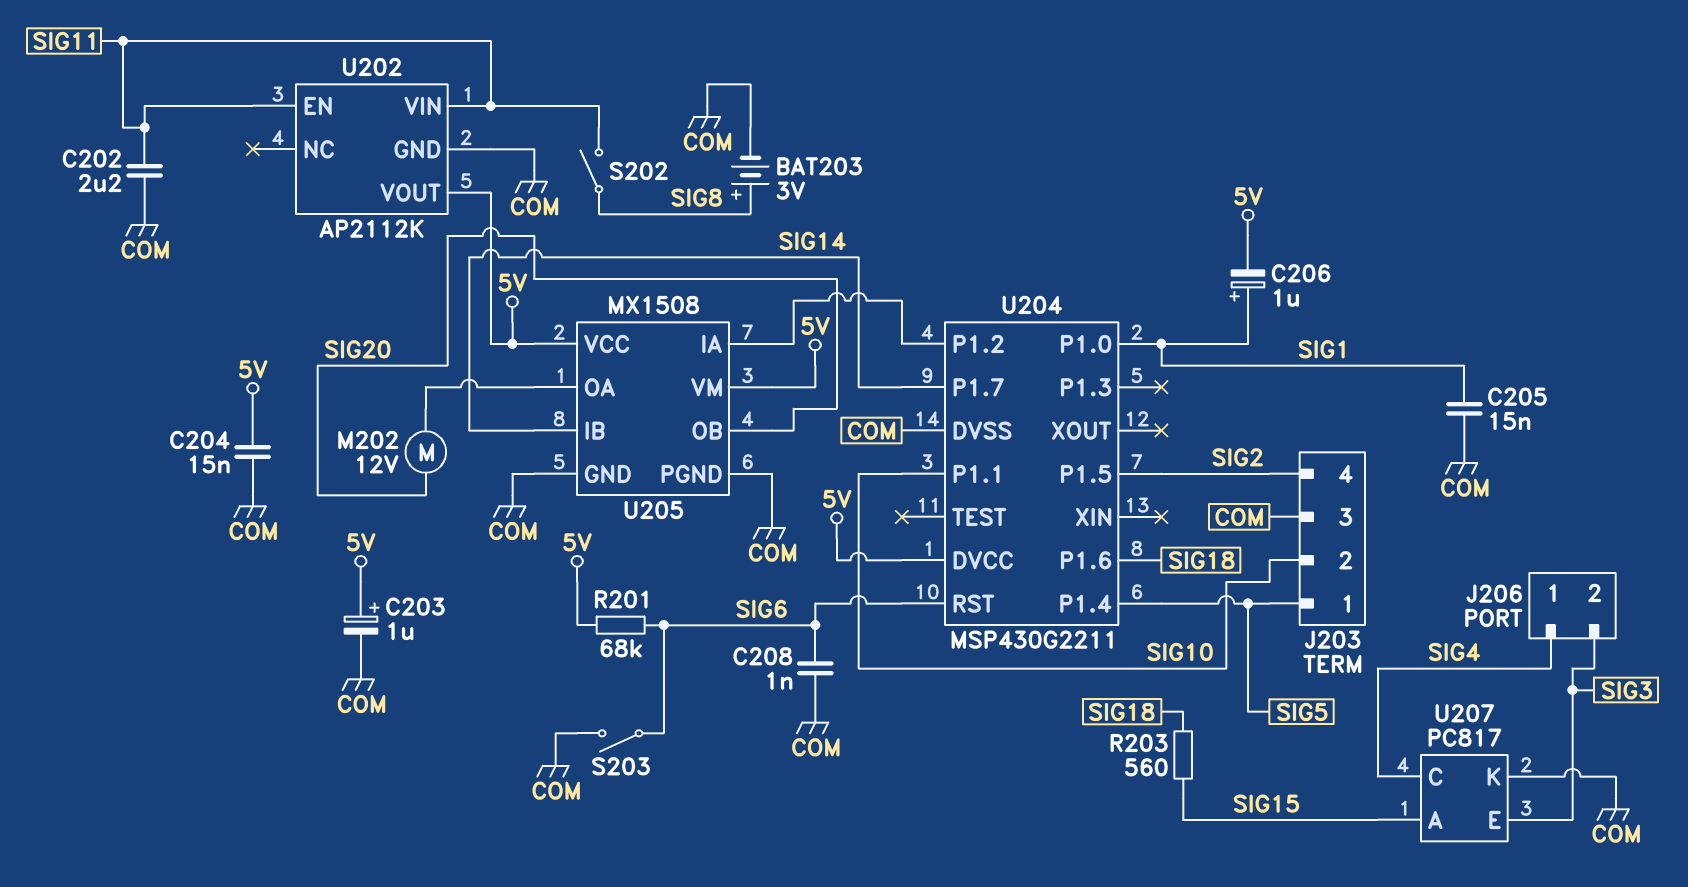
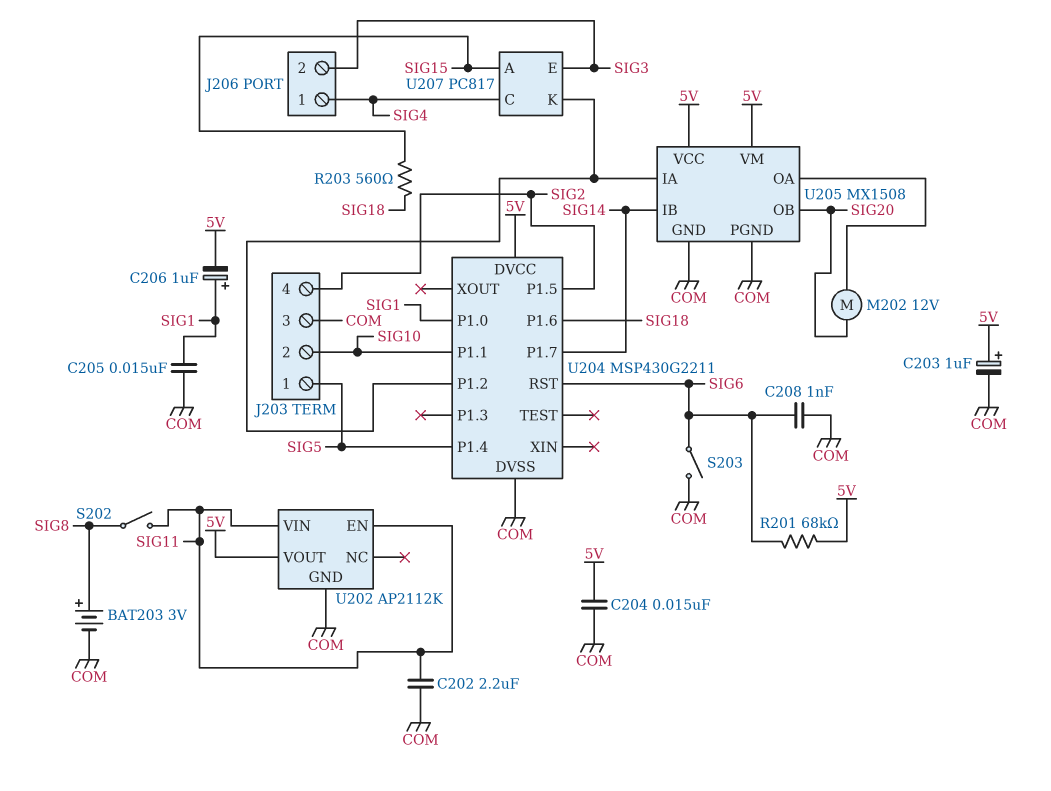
U207 pin K: COM -> U204/P1.2

